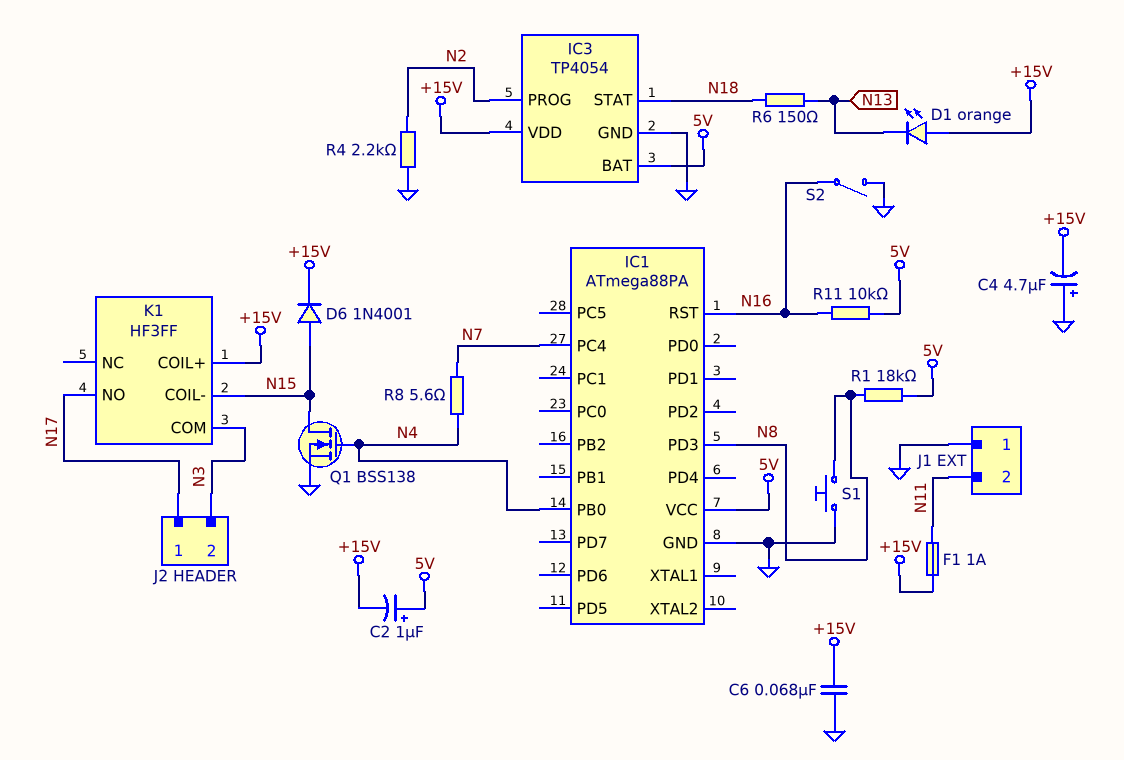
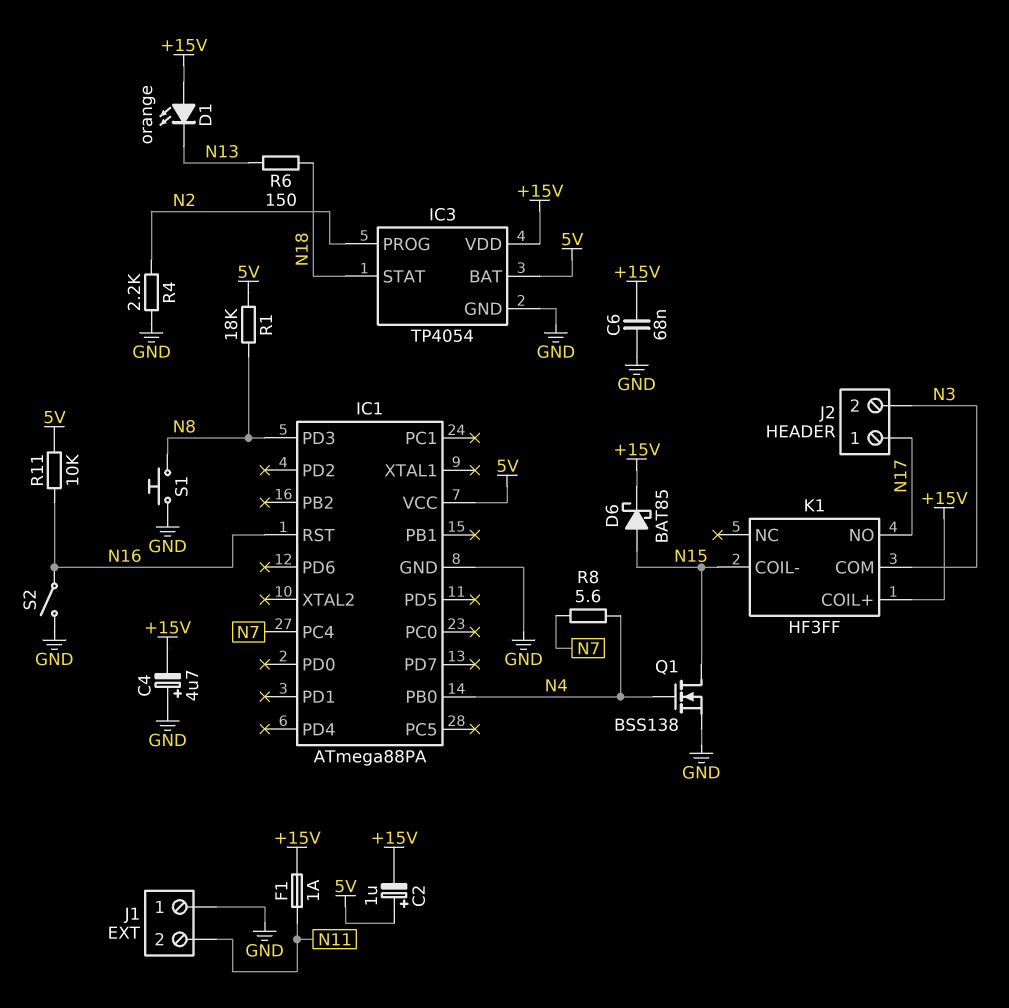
D6: diode 1N4001 (A N15, K +15V) -> schottky BAT85 (A N15, K +15V)

